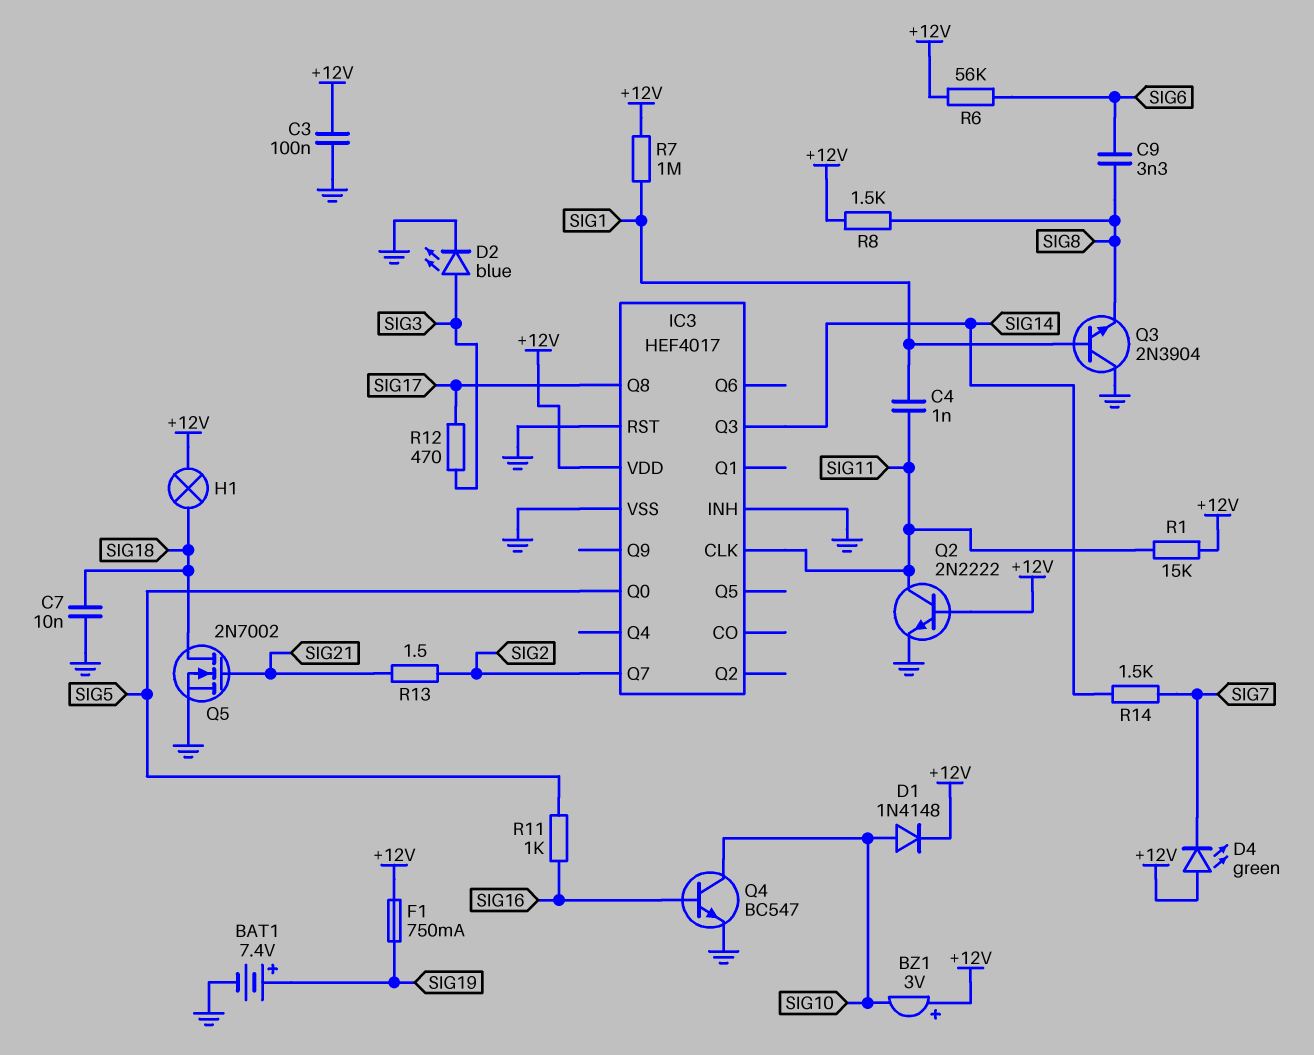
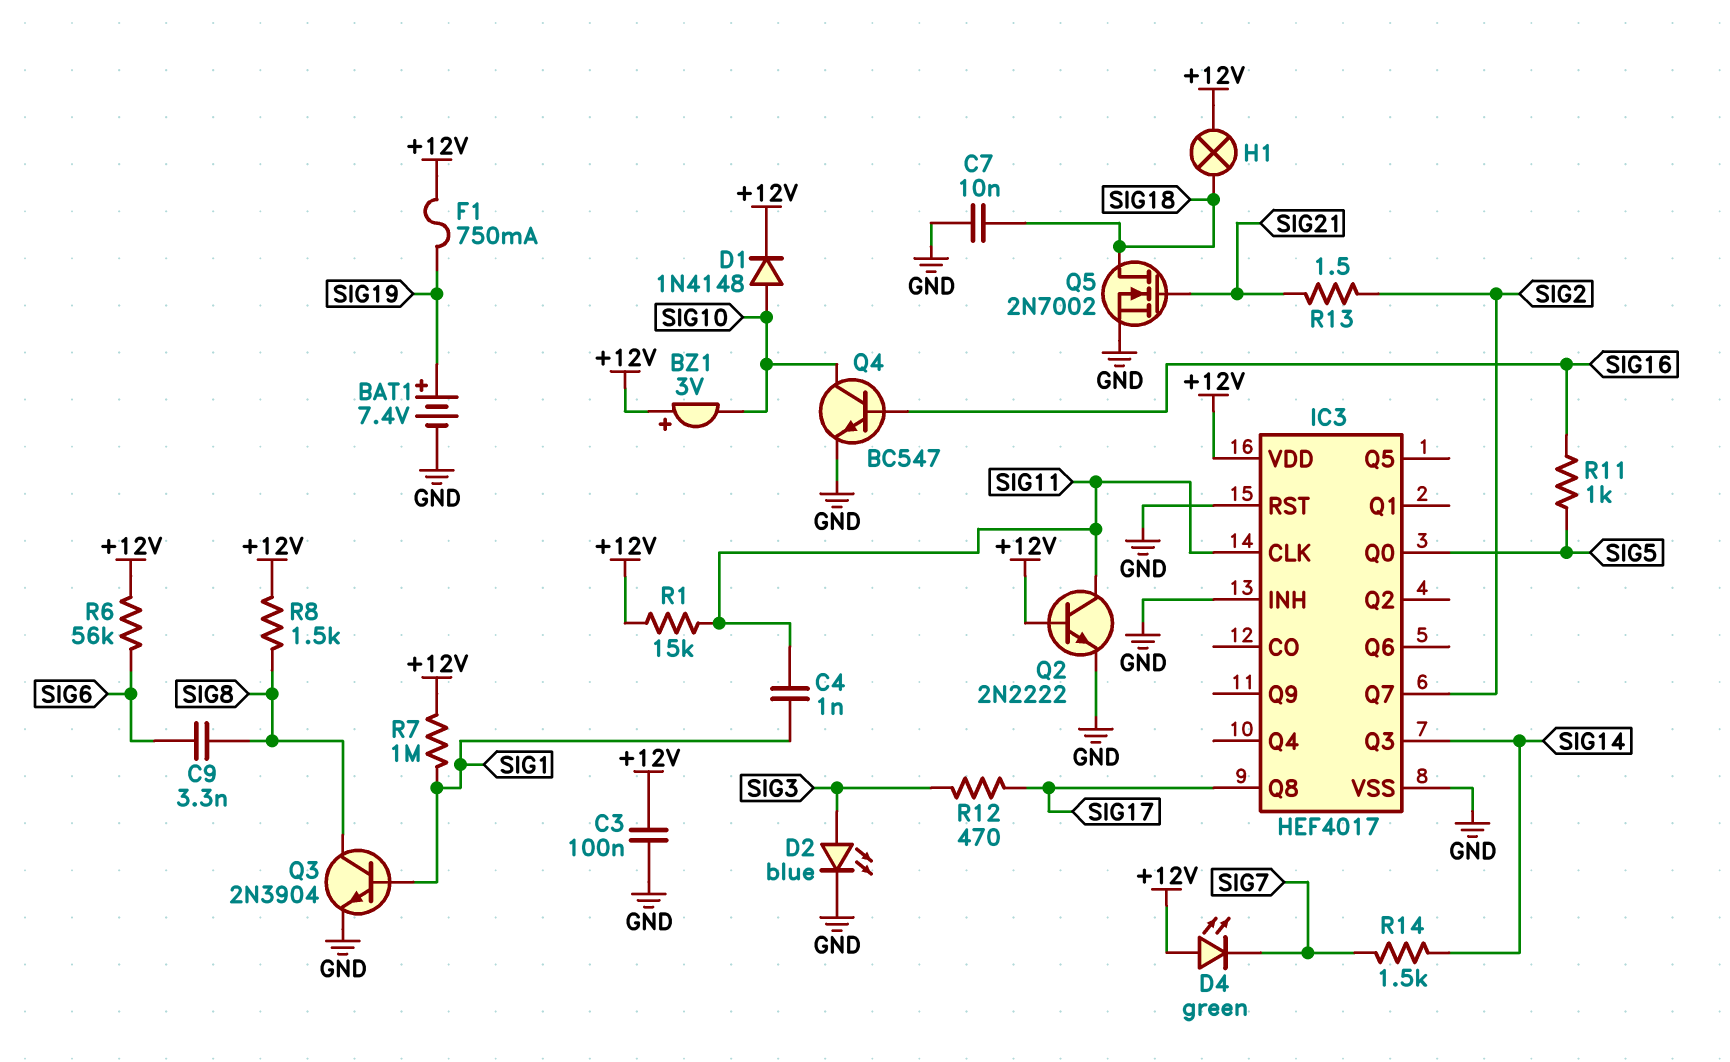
Q3: NPN 2N3904 (B SIG1, C GND, E SIG8) -> NPN 2N3904 (B SIG1, C SIG8, E GND)

